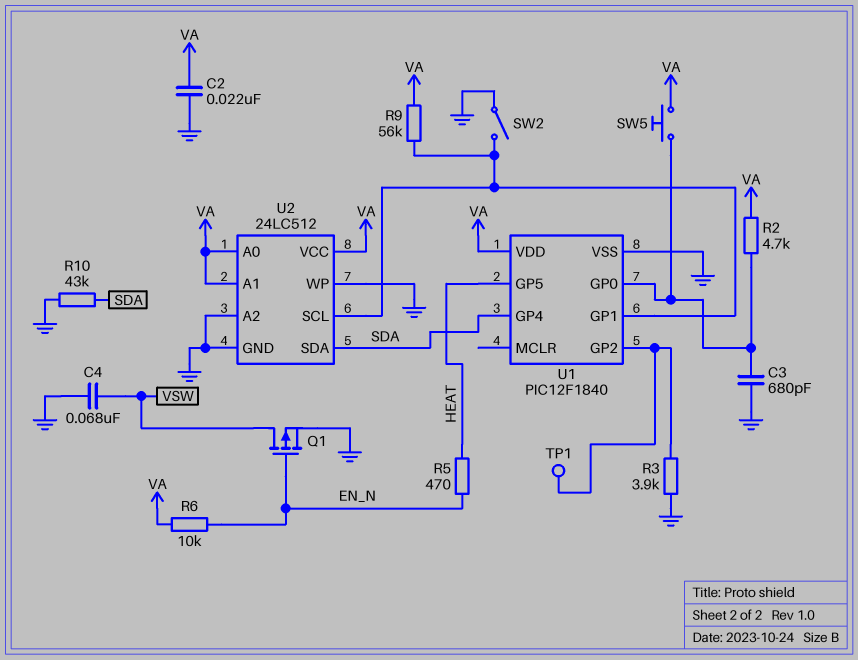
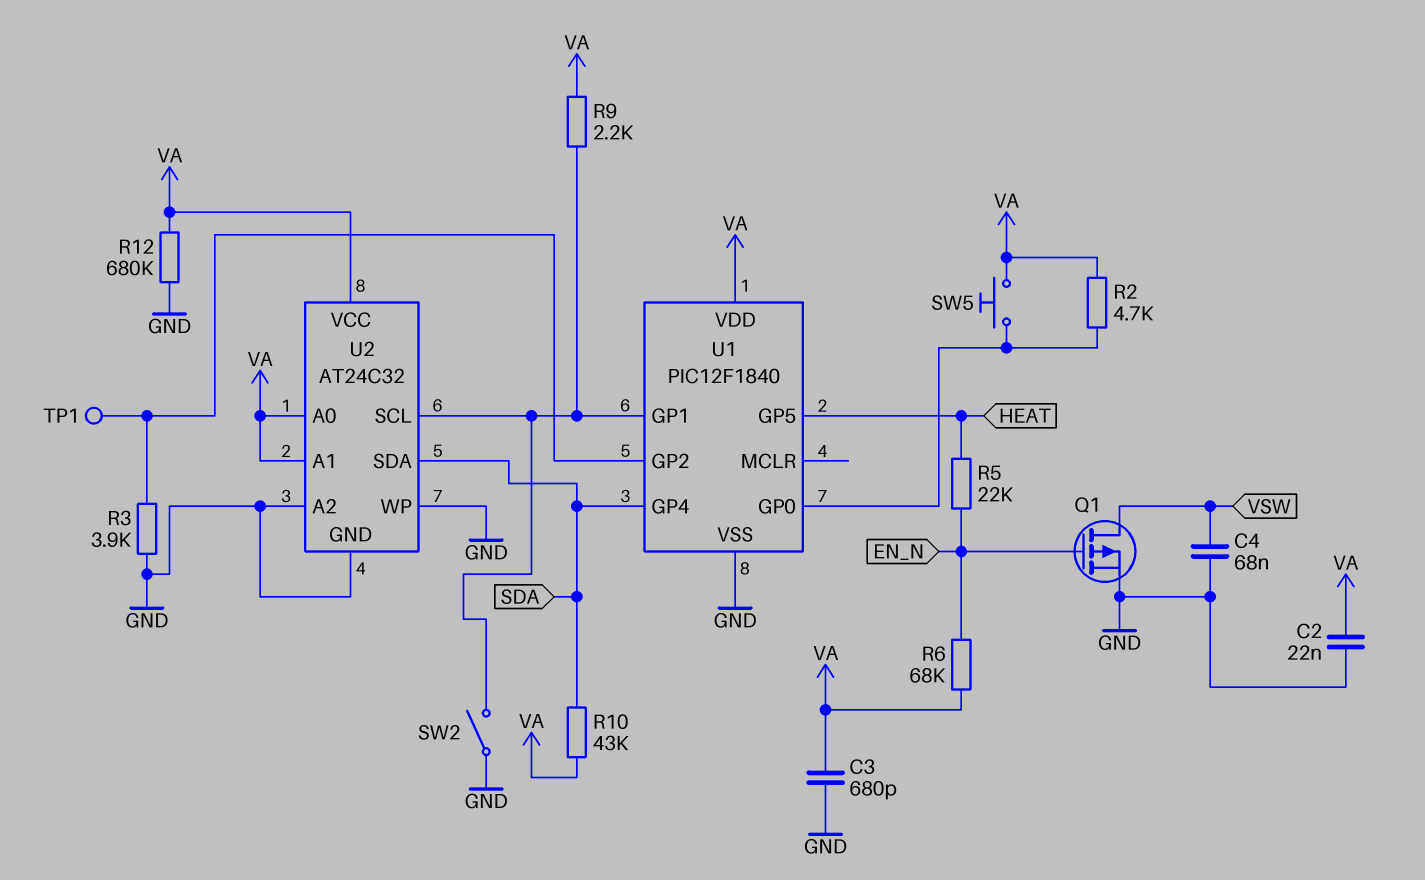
C3: 680pF (GND, U1/GP0) -> 680pF (GND, VA)
R5: 470 (EN_N, HEAT) -> 22k (EN_N, HEAT)
R6: 10k (EN_N, VA) -> 68k (EN_N, VA)
R9: 56k (U1/GP1, VA) -> 2.2k (U1/GP1, VA)
R10: 43k (GND, SDA) -> 43k (SDA, VA)
R12: none -> 680k (GND, VA)
U2: 24LC512 -> AT24C32

